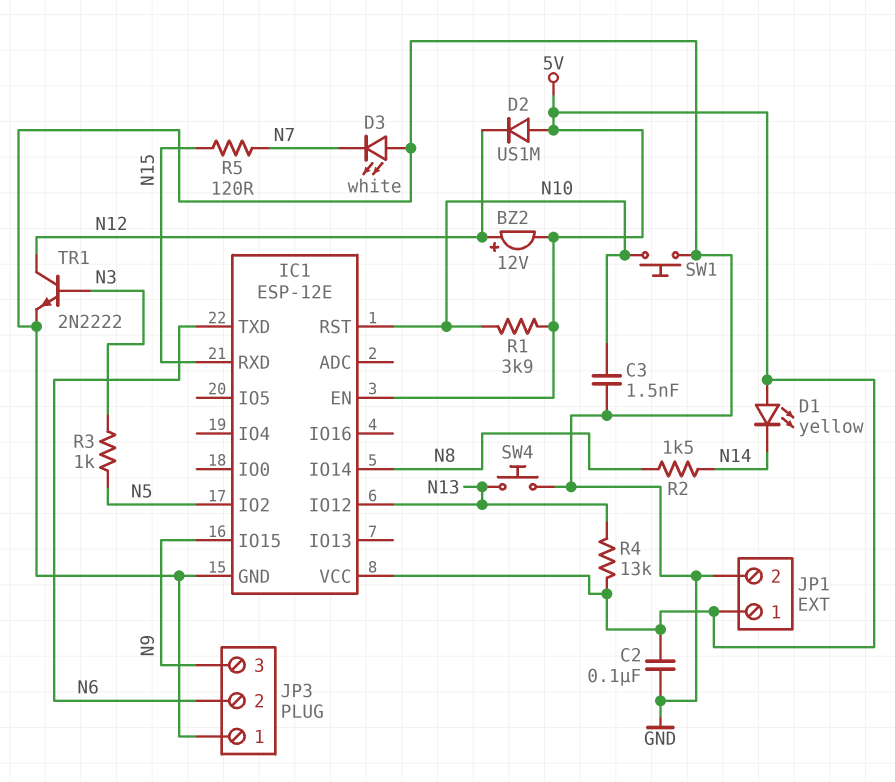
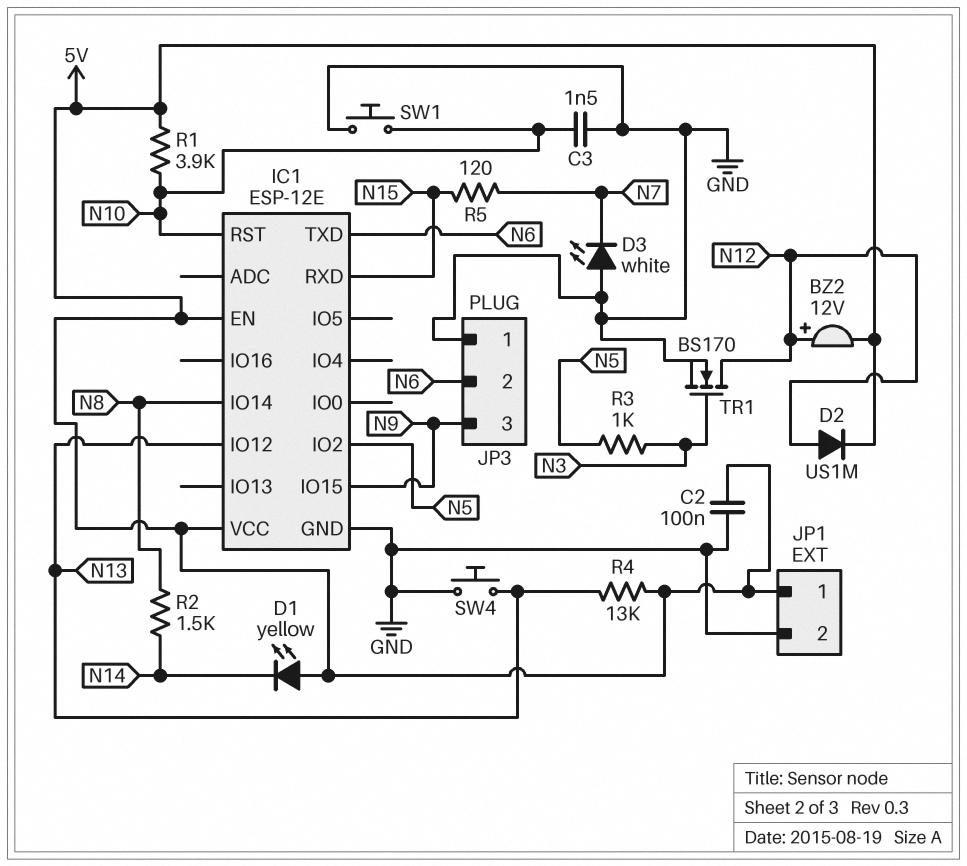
D2: diode US1M (A 5V, K N12) -> diode US1M (A N12, K 5V)
TR1: NPN 2N2222 (B N3, C N12, E GND) -> NMOS BS170 (G N3, D N12, S GND)

